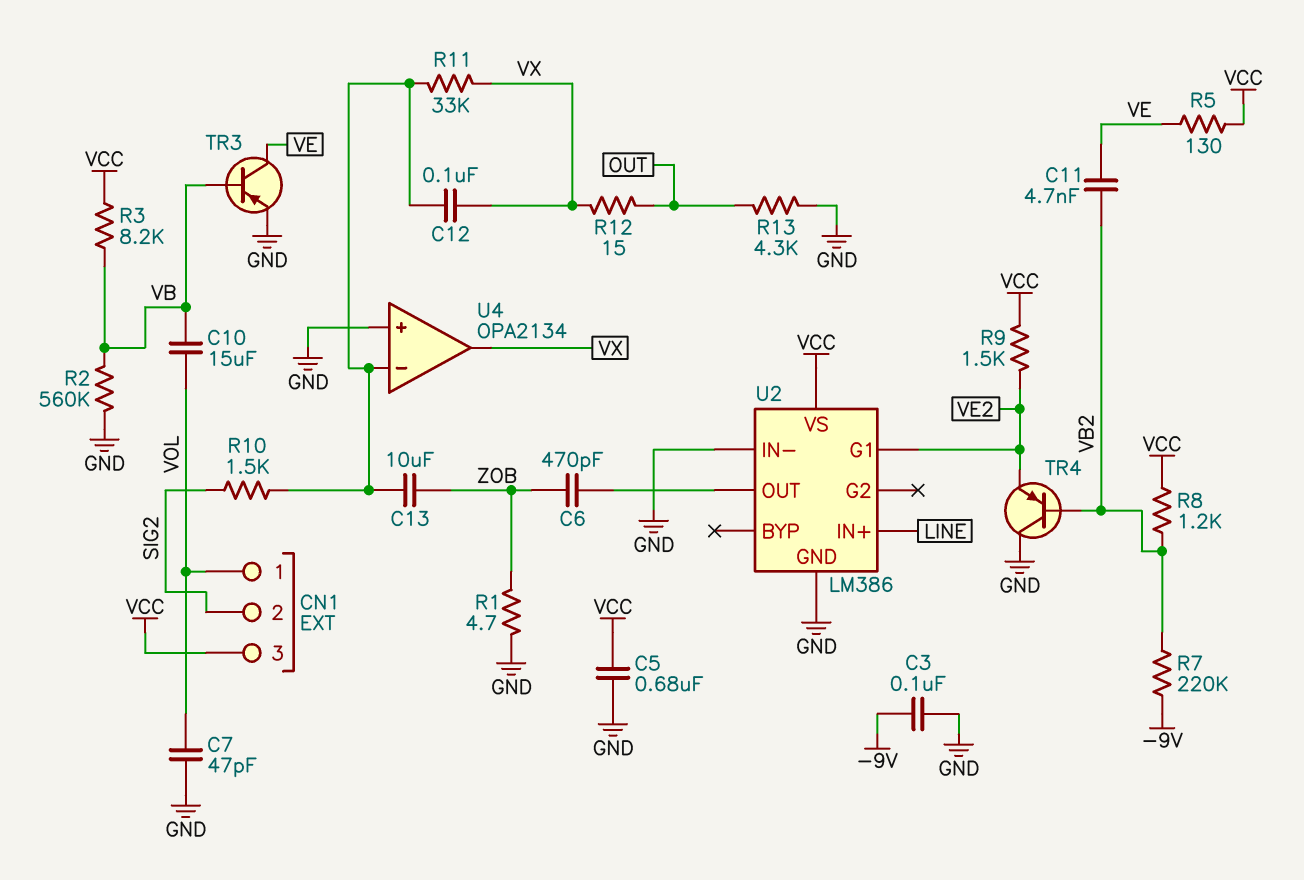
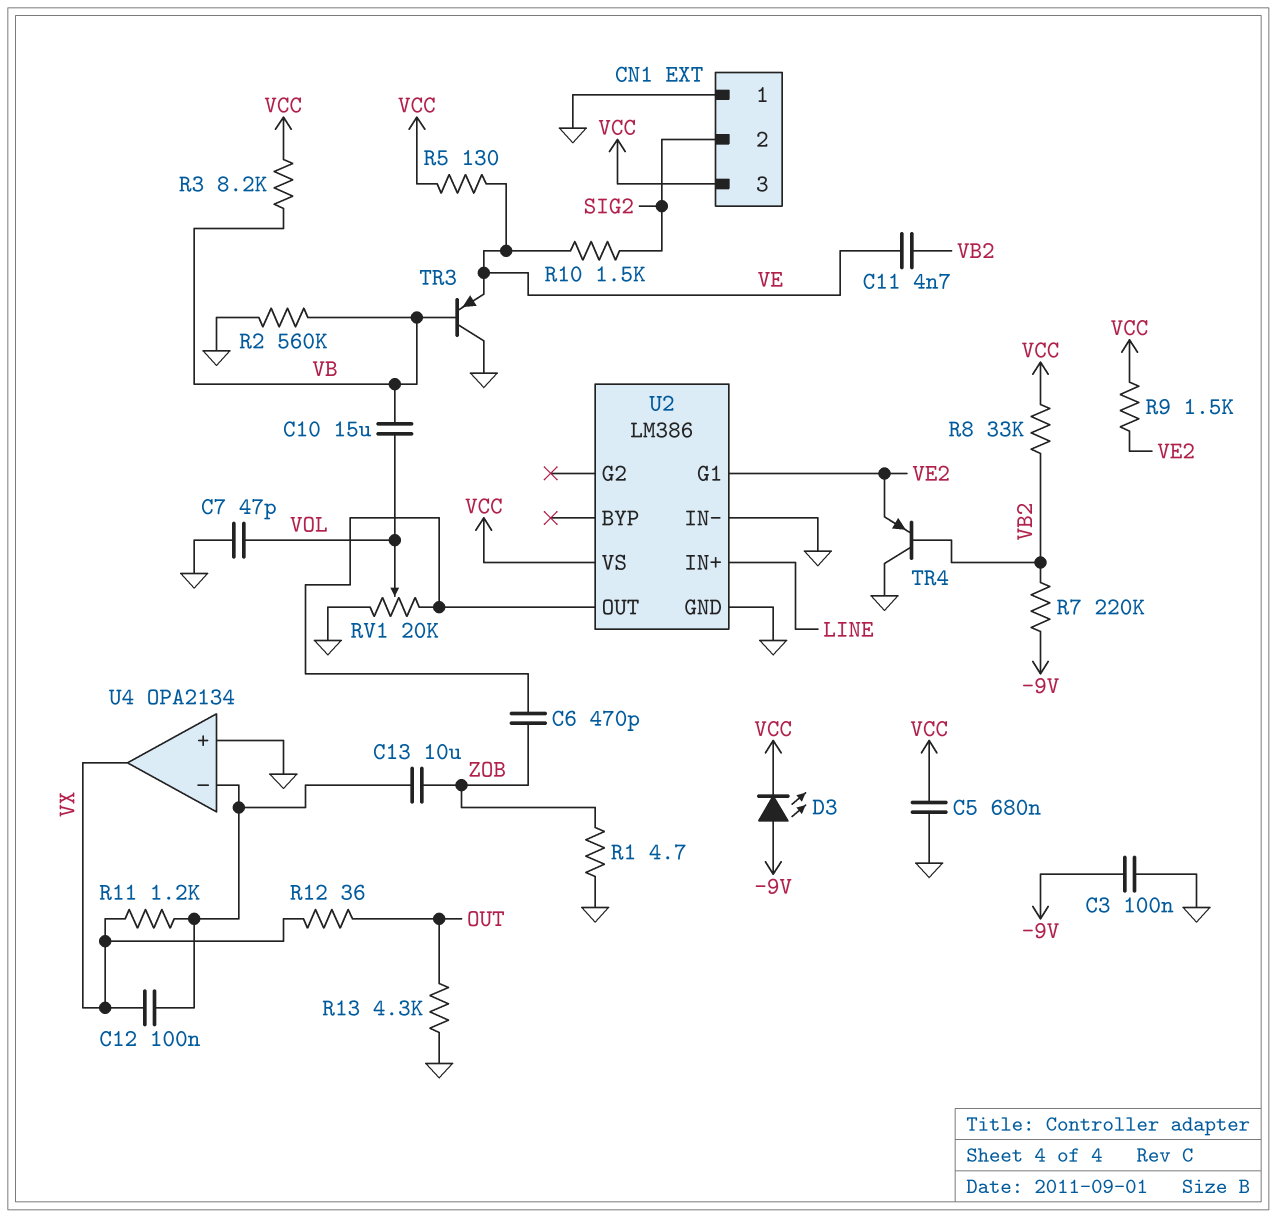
CN1 pin 1: VOL -> GND
D3: none -> LED (A -9V, K VCC)
R8: 1.2k (VB2, VCC) -> 33k (VB2, VCC)
R10: 1.5k (SIG2, U4/in-) -> 1.5k (SIG2, VE)
R11: 33k (U4/in-, VX) -> 1.2k (U4/in-, VX)
R12: 15 (OUT, VX) -> 36 (OUT, VX)
RV1: none -> 20k (GND, U2/OUT, wiper VOL)
TR3: PNP (B VB, C VE, E GND) -> PNP (B VB, C GND, E VE)

